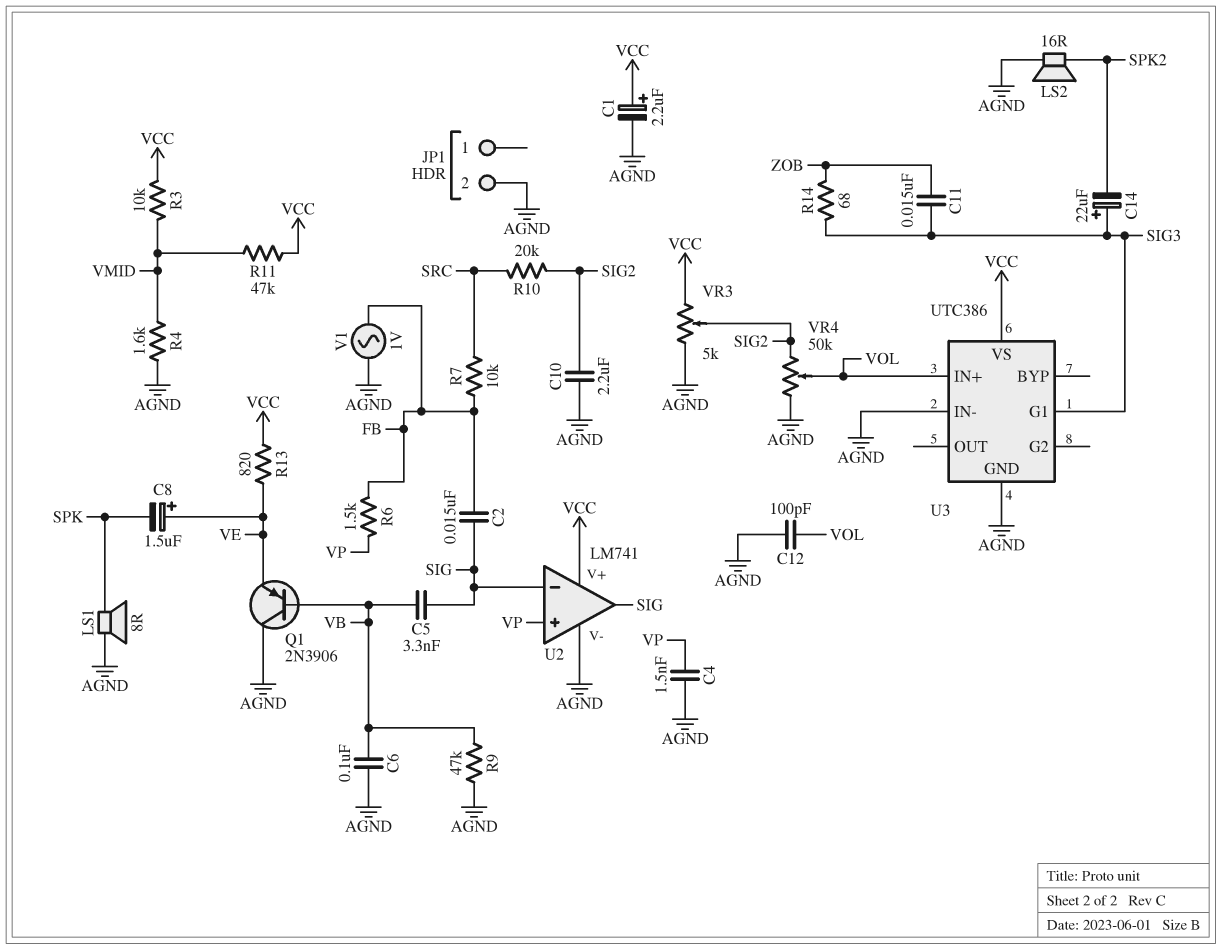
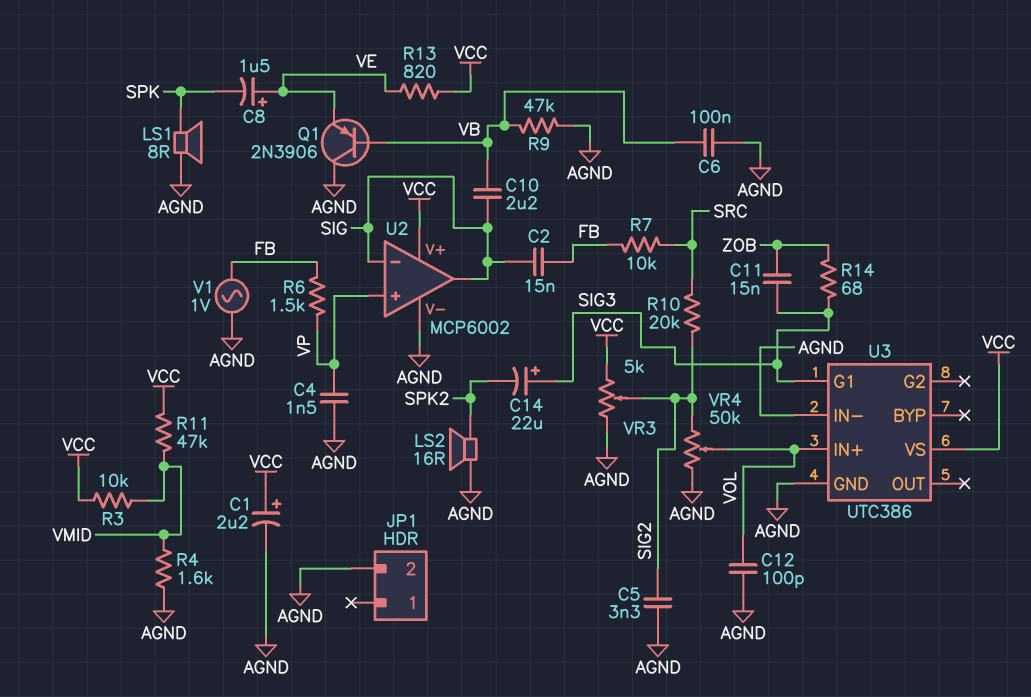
C5: 3.3nF (SIG, VB) -> 3.3nF (AGND, SIG2)
C10: 2.2uF (AGND, SIG2) -> 2.2uF (SIG, VB)
U2: LM741 -> MCP6002

